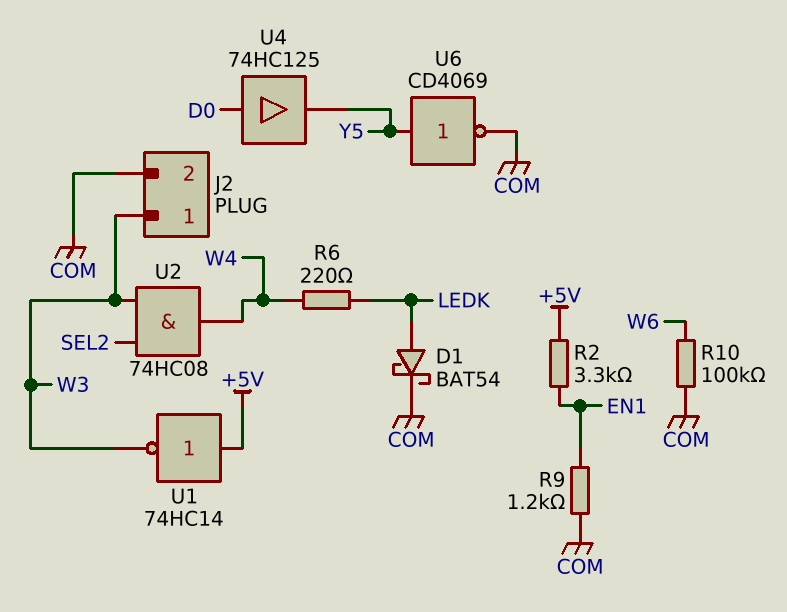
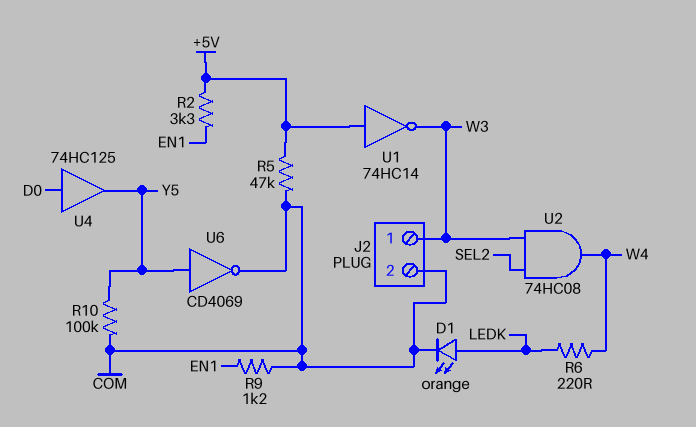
D1: schottky BAT54 (A LEDK, K COM) -> LED orange (A LEDK, K COM)
R5: none -> 47k (+5V, COM)
R10: 100k (COM, W6) -> 100k (COM, Y5)

